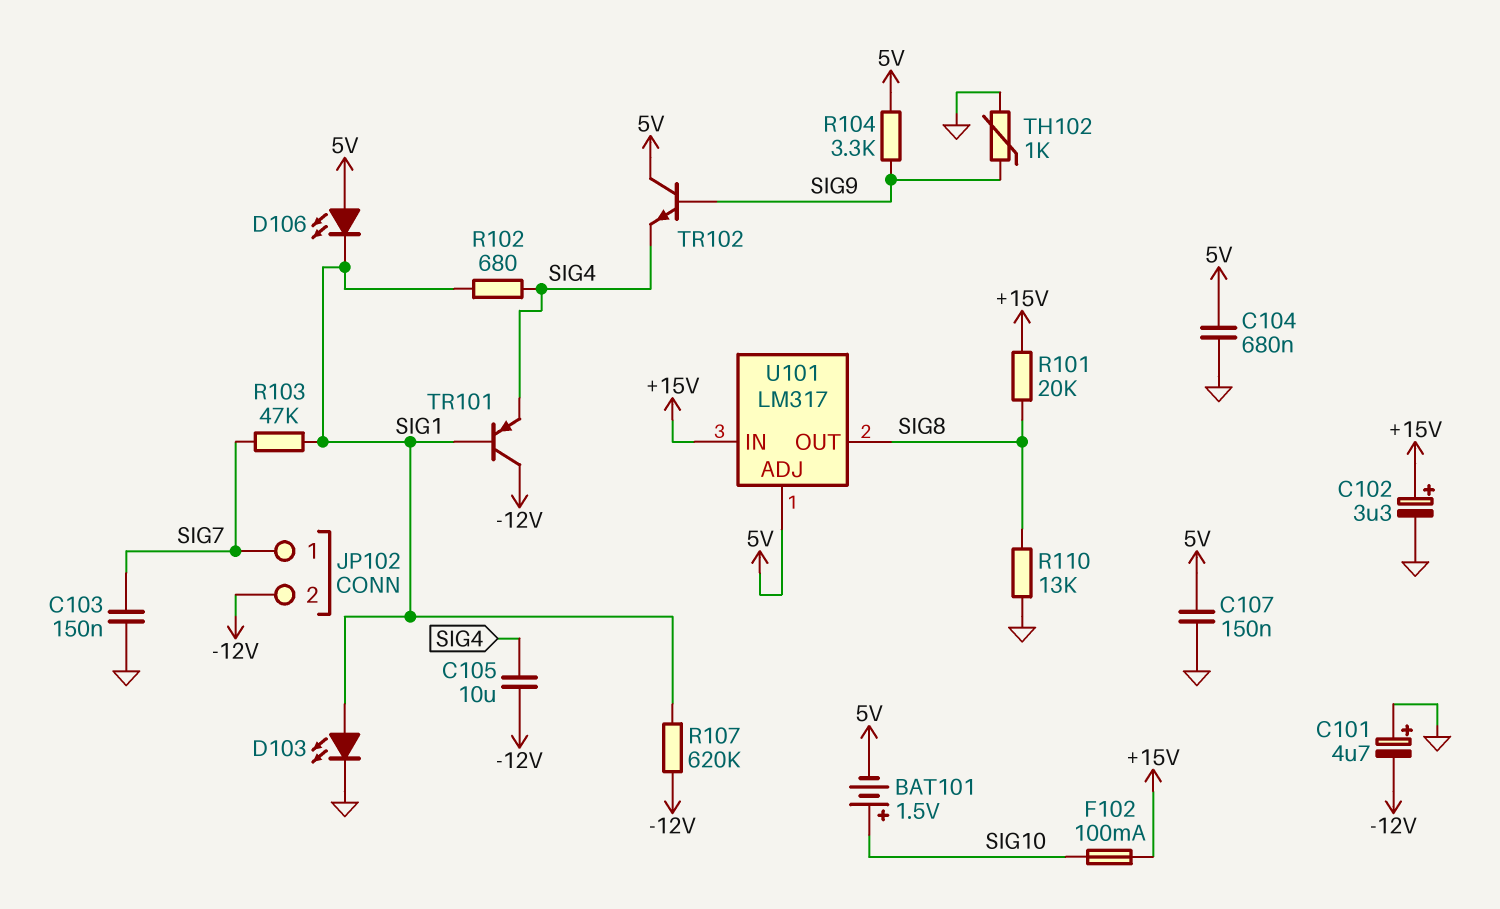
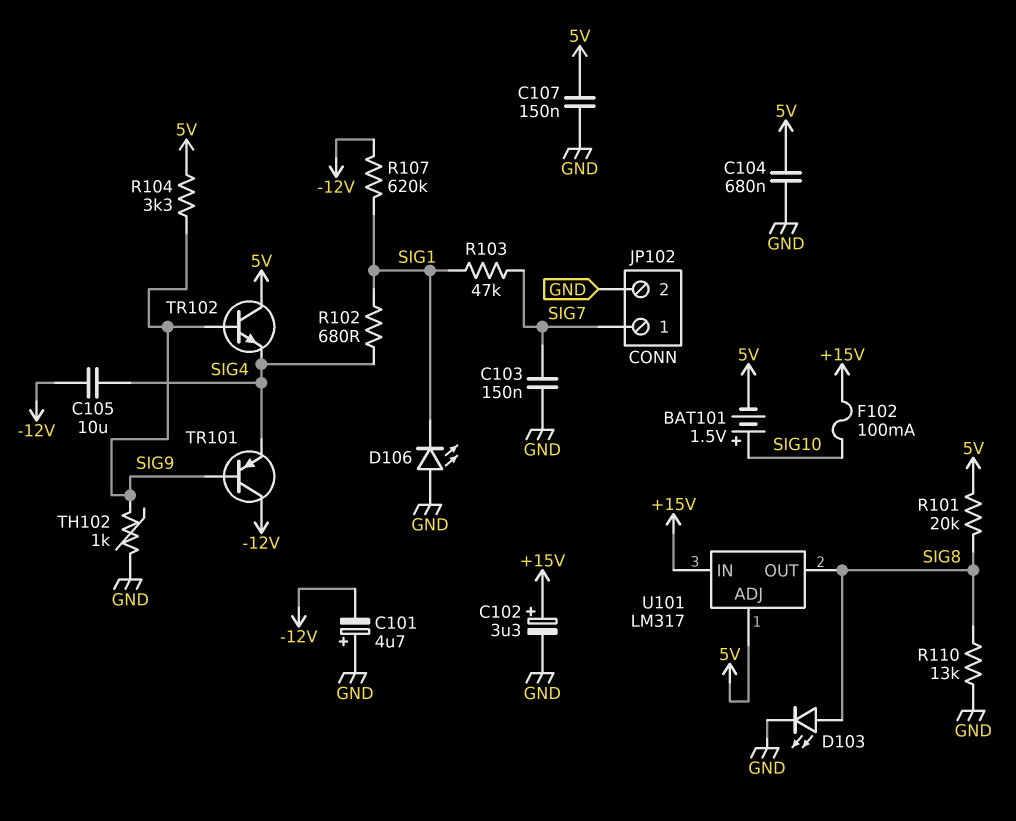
D103: LED (A SIG1, K GND) -> LED (A SIG8, K GND)
D106: LED (A 5V, K SIG1) -> LED (A GND, K SIG1)
JP102 pin 2: -12V -> GND
R101: 20k (+15V, SIG8) -> 20k (5V, SIG8)
TR101: PNP (B SIG1, C -12V, E SIG4) -> PNP (B SIG9, C -12V, E SIG4)

